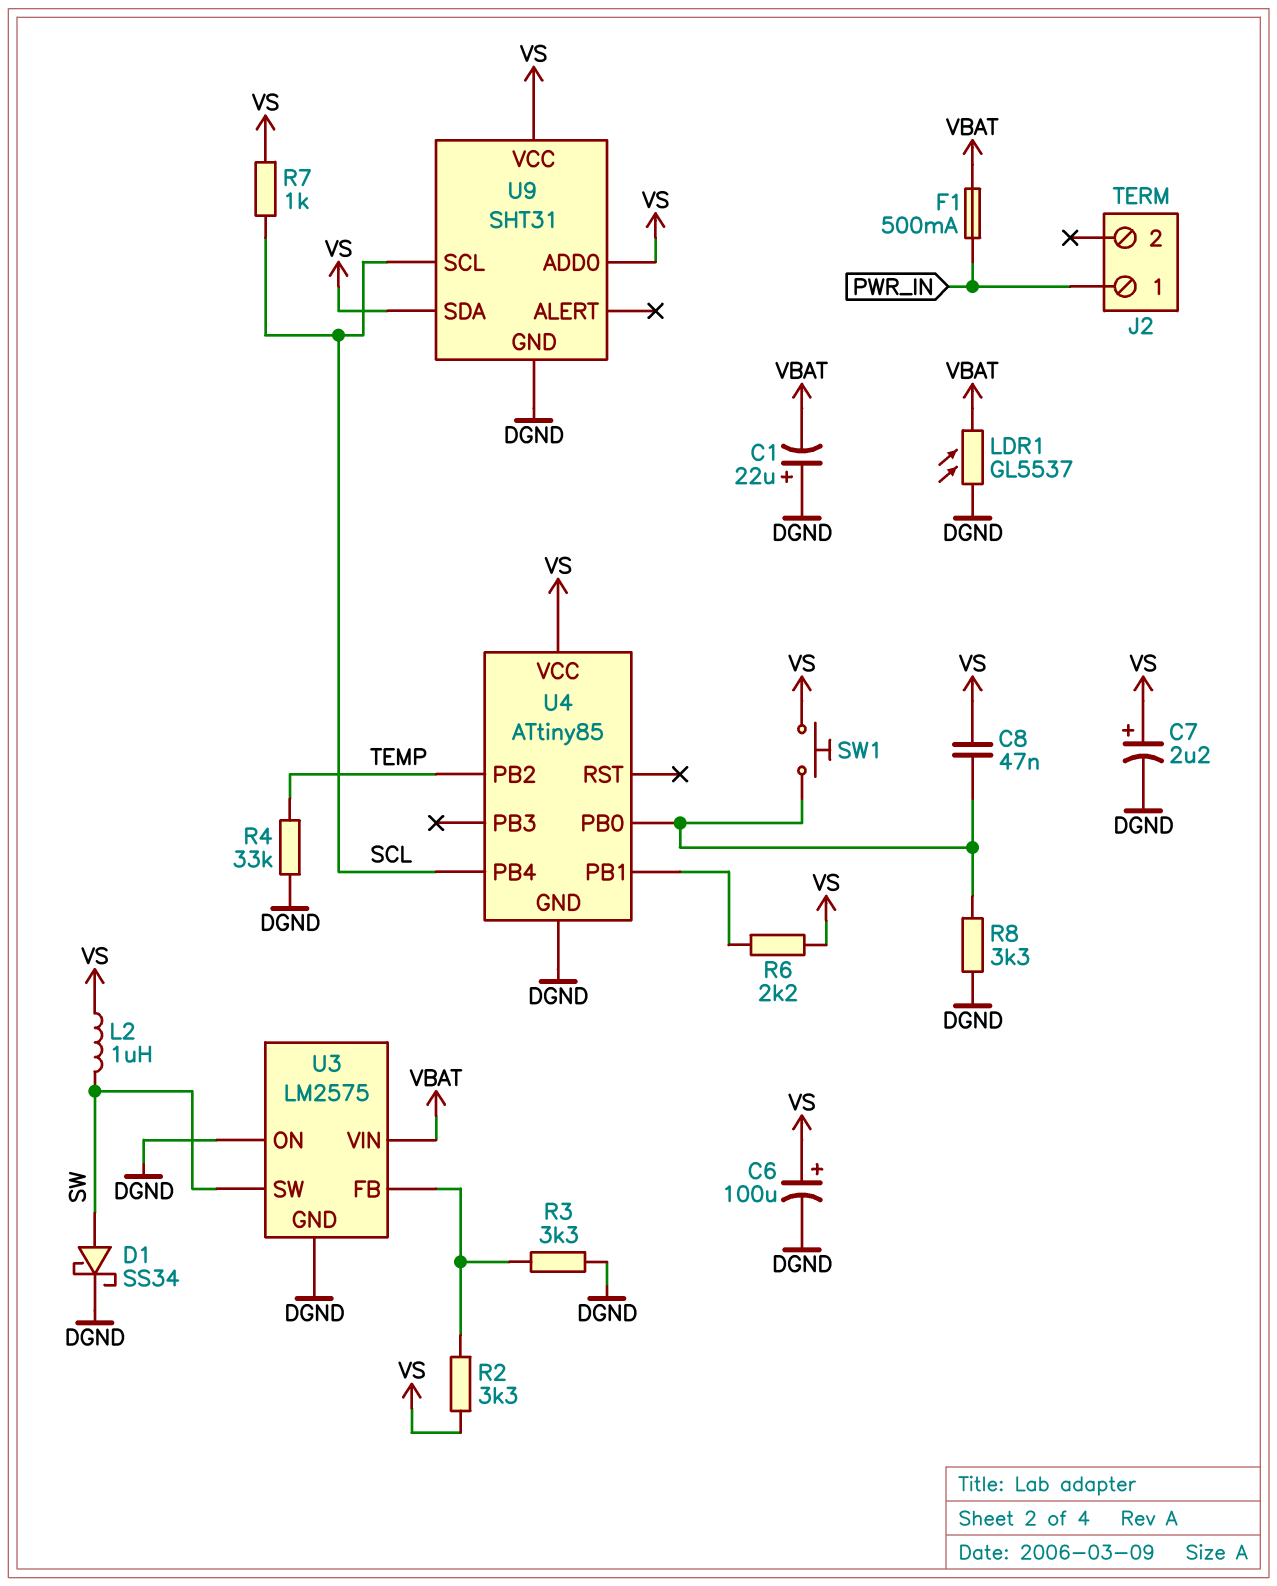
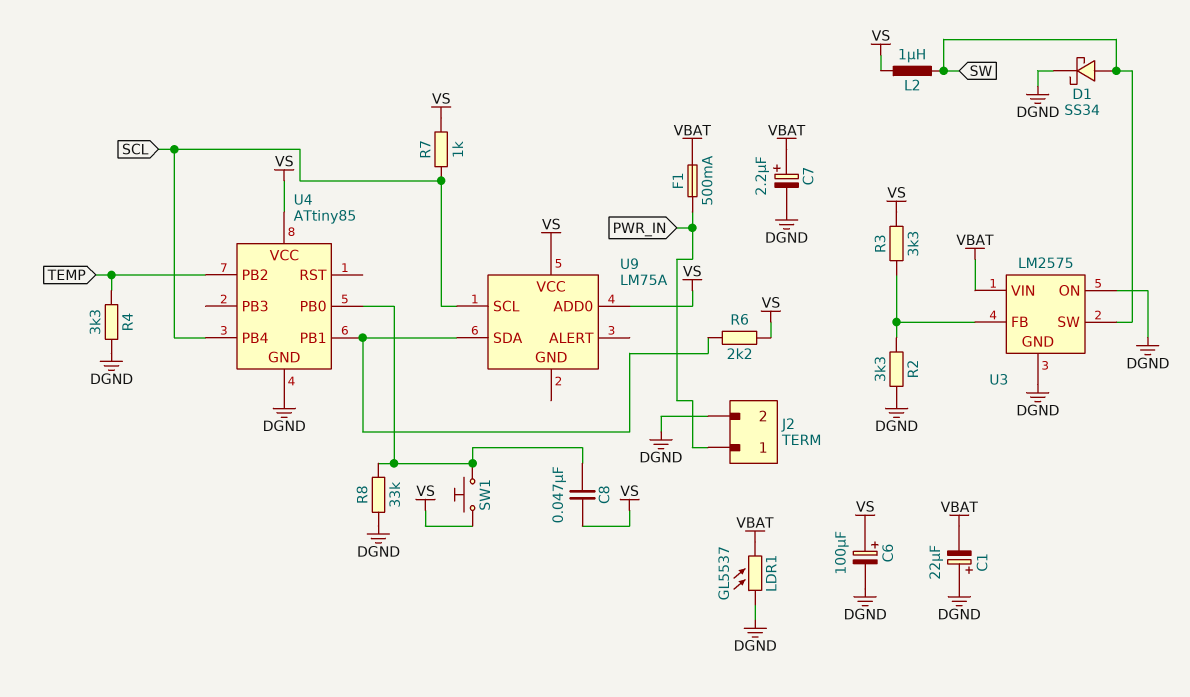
C7: 2.2uF (plus VS, minus DGND) -> 2.2uF (plus VBAT, minus DGND)
J2 pin 2: none -> DGND
R2: 3.3k (U3/FB, VS) -> 3.3k (DGND, U3/FB)
R3: 3.3k (DGND, U3/FB) -> 3.3k (U3/FB, VS)
R4: 33k (DGND, TEMP) -> 3.3k (DGND, TEMP)
R8: 3.3k (DGND, U4/PB0) -> 33k (DGND, U4/PB0)
U9: SHT31 -> LM75A
U9 pin GND: DGND -> none
U9 pin SDA: VS -> U4/PB1

